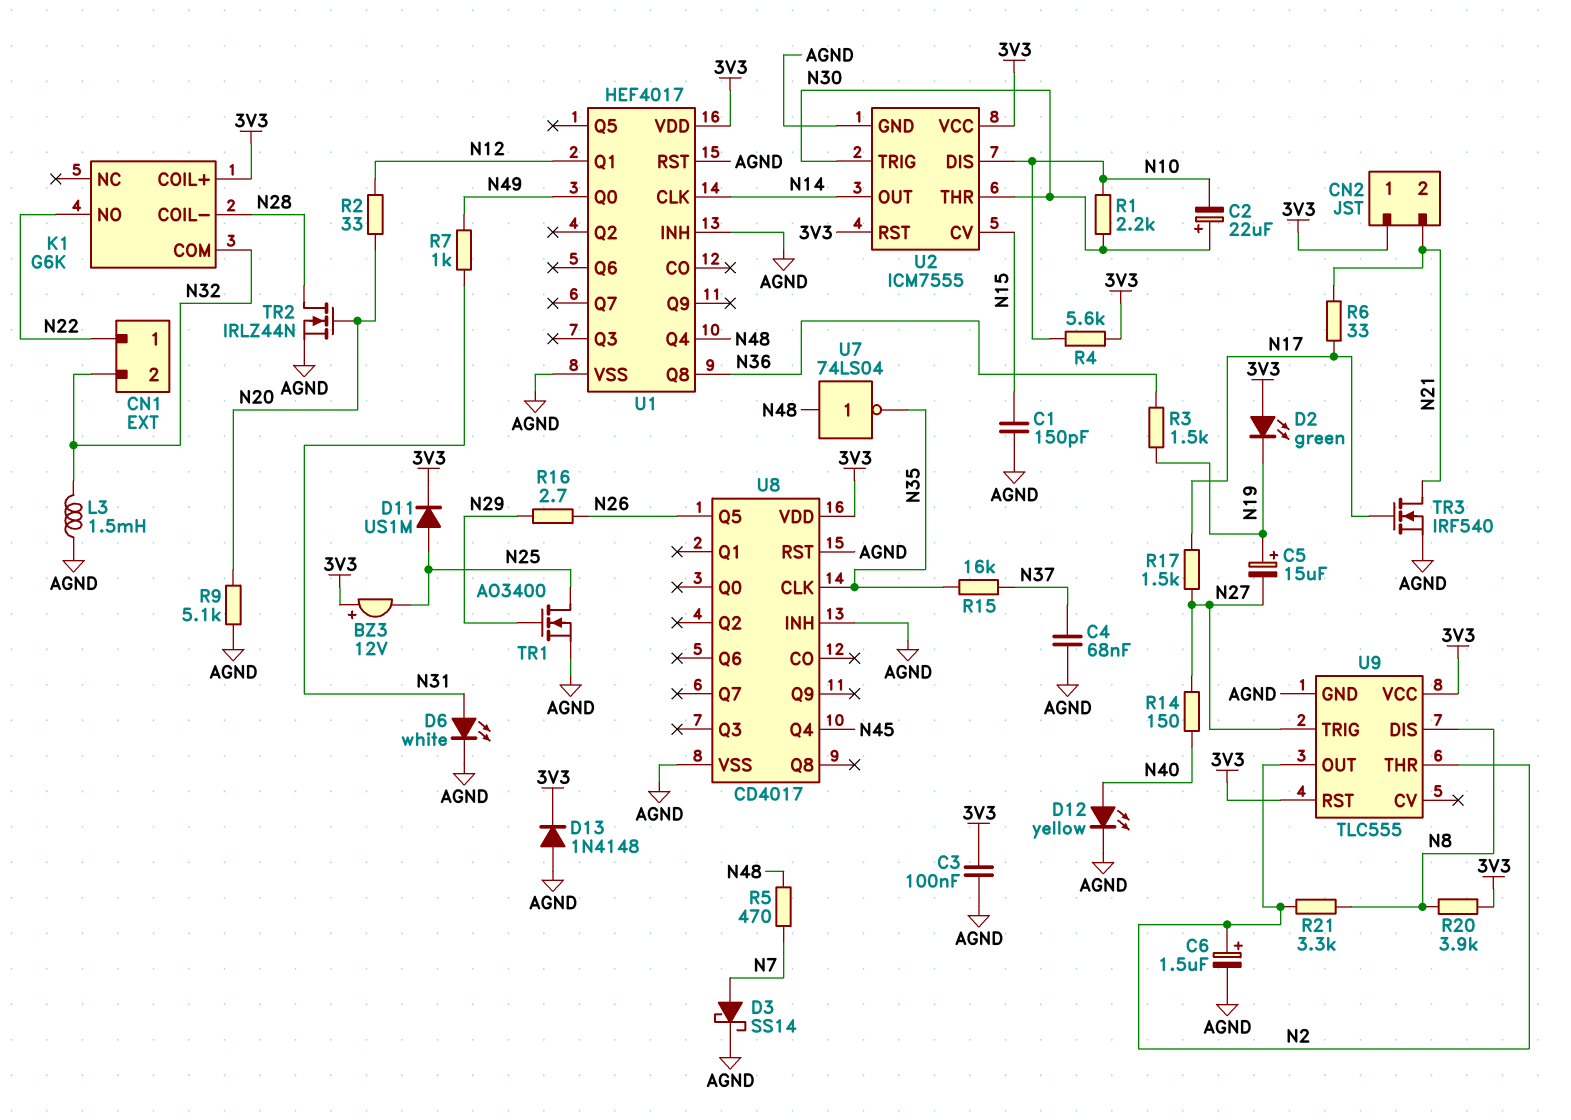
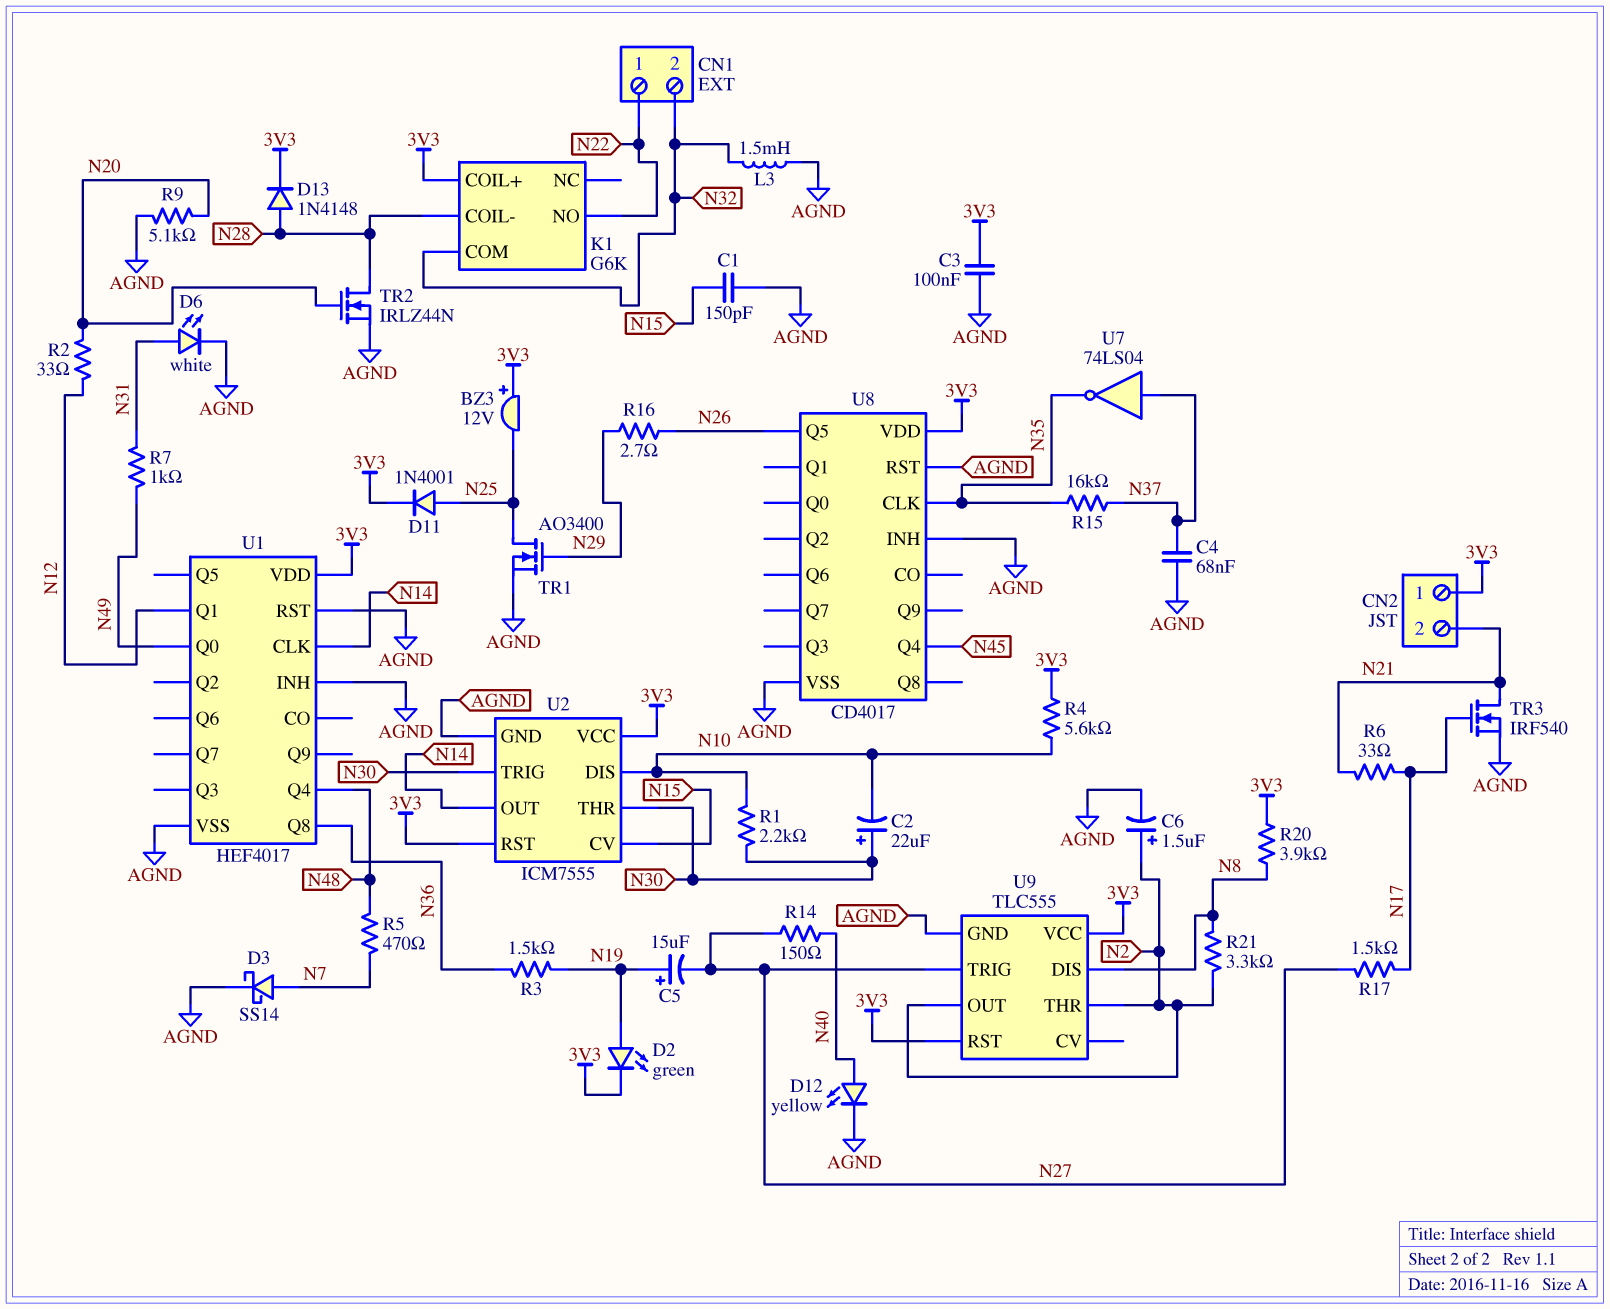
D2: LED green (A 3V3, K N19) -> LED green (A N19, K 3V3)
D11: diode US1M (A N25, K 3V3) -> diode 1N4001 (A N25, K 3V3)
D13: diode 1N4148 (A AGND, K 3V3) -> diode 1N4148 (A N28, K 3V3)
U7: NOT 74LS04 (in N48, out N35) -> NOT 74LS04 (in N37, out N35)

